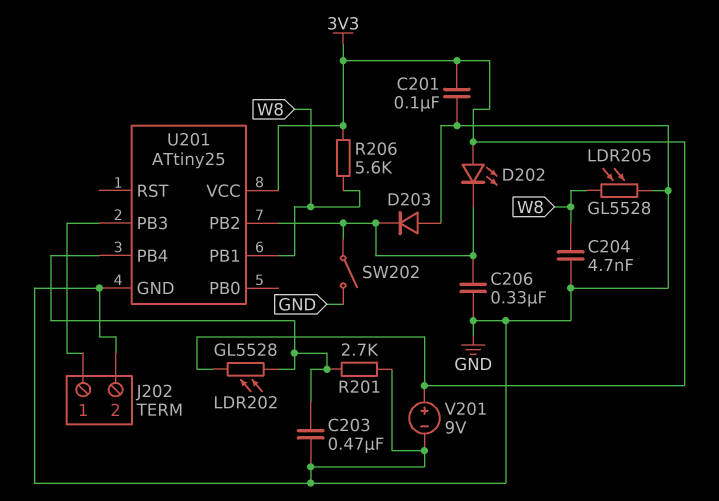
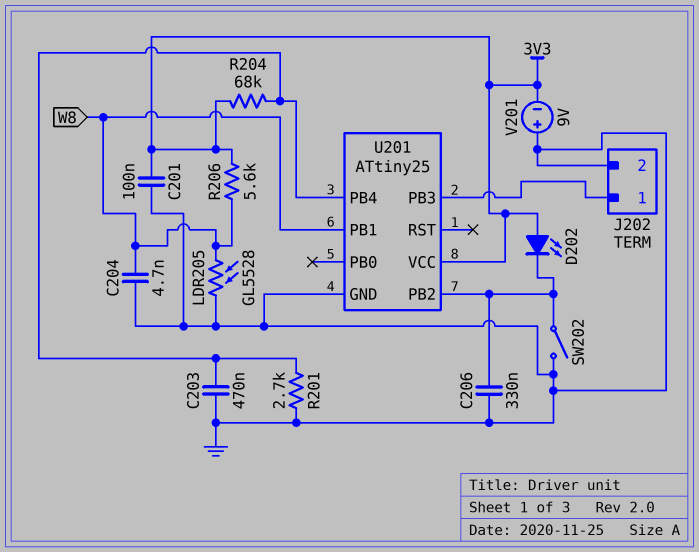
D203: diode (A GND, K U201/PB2) -> none
LDR202: GL5528 (3V3, U201/PB4) -> none
R204: none -> 68k (3V3, U201/PB4)
V201: 9V (plus 3V3, minus GND) -> 9V (plus GND, minus 3V3)

